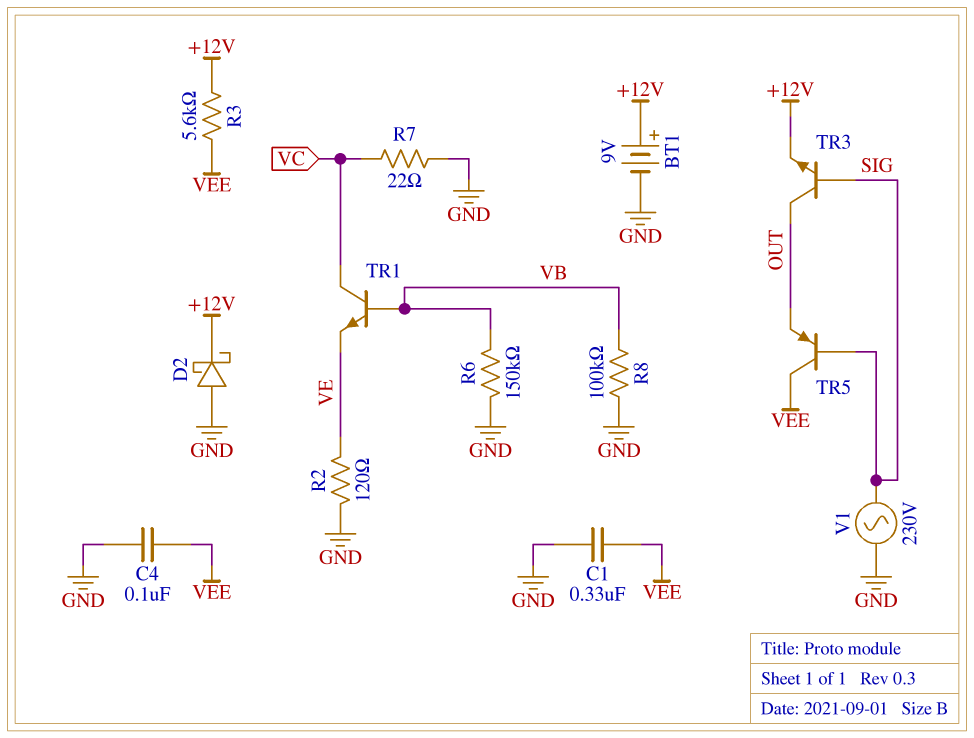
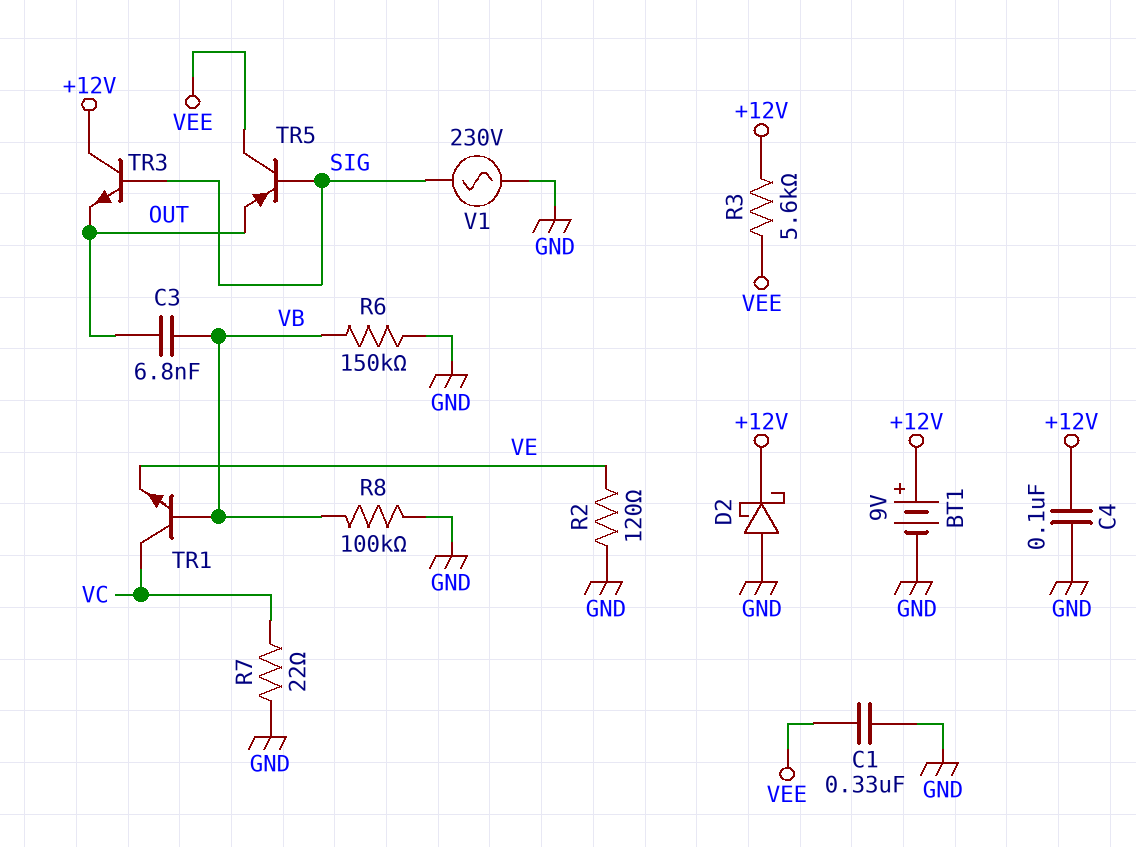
C3: none -> 6.8nF (OUT, VB)
C4: 100nF (GND, VEE) -> 100nF (+12V, GND)
TR3: NPN (B SIG, C OUT, E +12V) -> NPN (B SIG, C +12V, E OUT)

